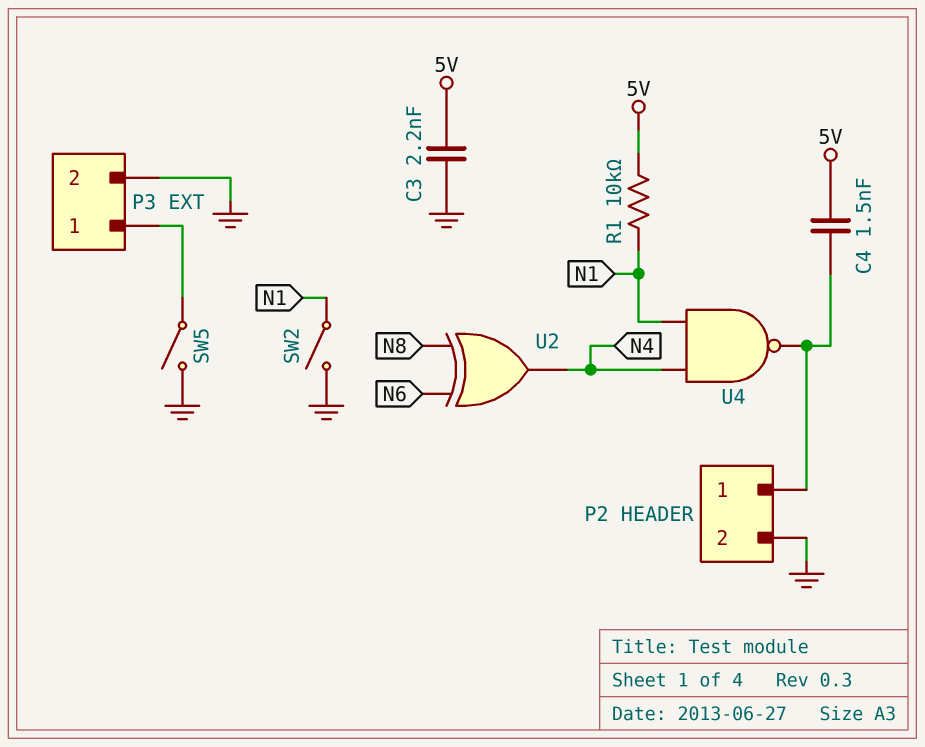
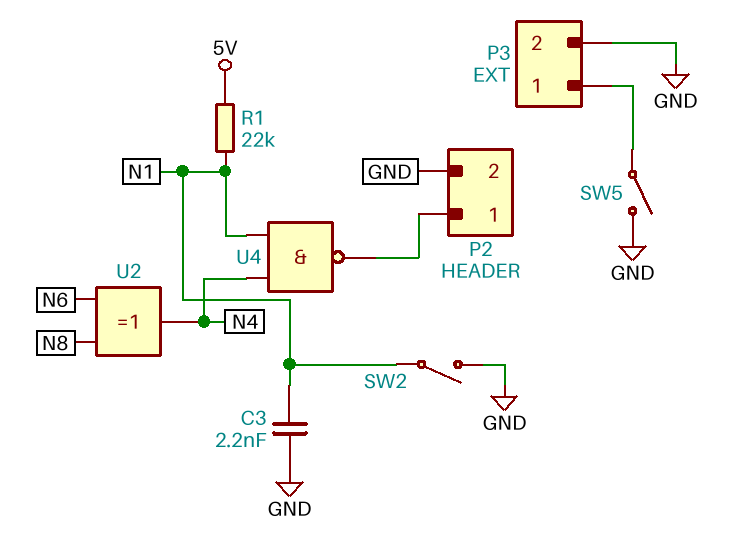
C3: 2.2nF (5V, GND) -> 2.2nF (GND, N1)
C4: 1.5nF (5V, P2/1) -> none
R1: 10k (5V, N1) -> 22k (5V, N1)

